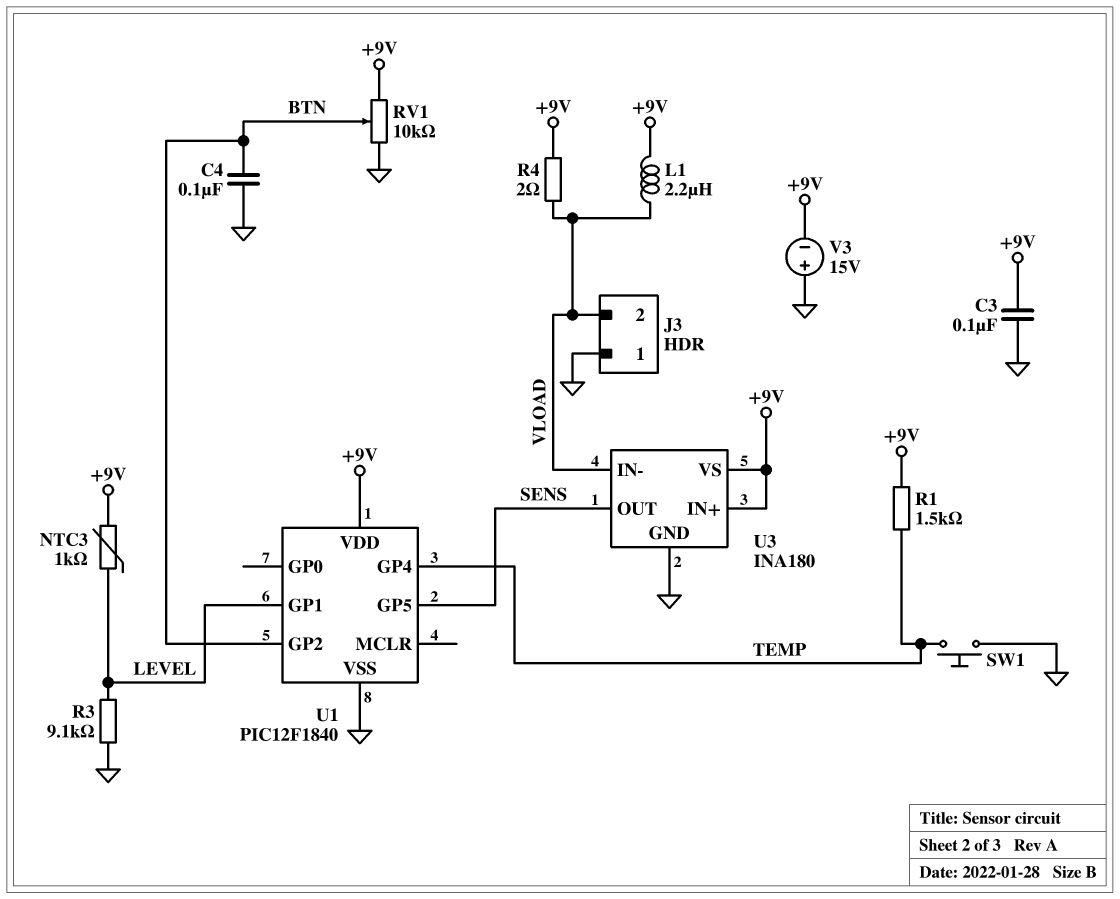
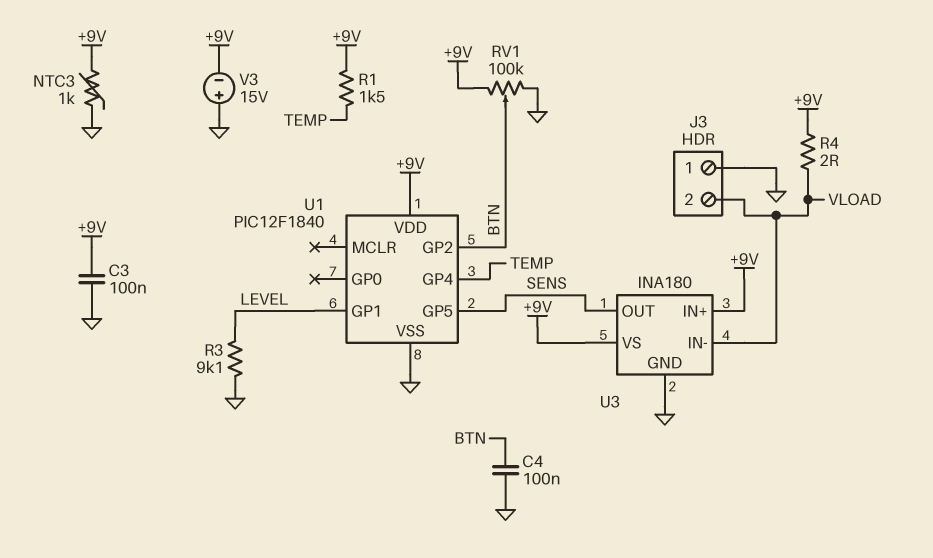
L1: 2.2uH (+9V, VLOAD) -> none
NTC3: 1k (+9V, LEVEL) -> 1k (+9V, GND)
RV1: 10k (+9V, GND, wiper BTN) -> 100k (+9V, GND, wiper BTN)
SW1: button (GND, TEMP) -> none

